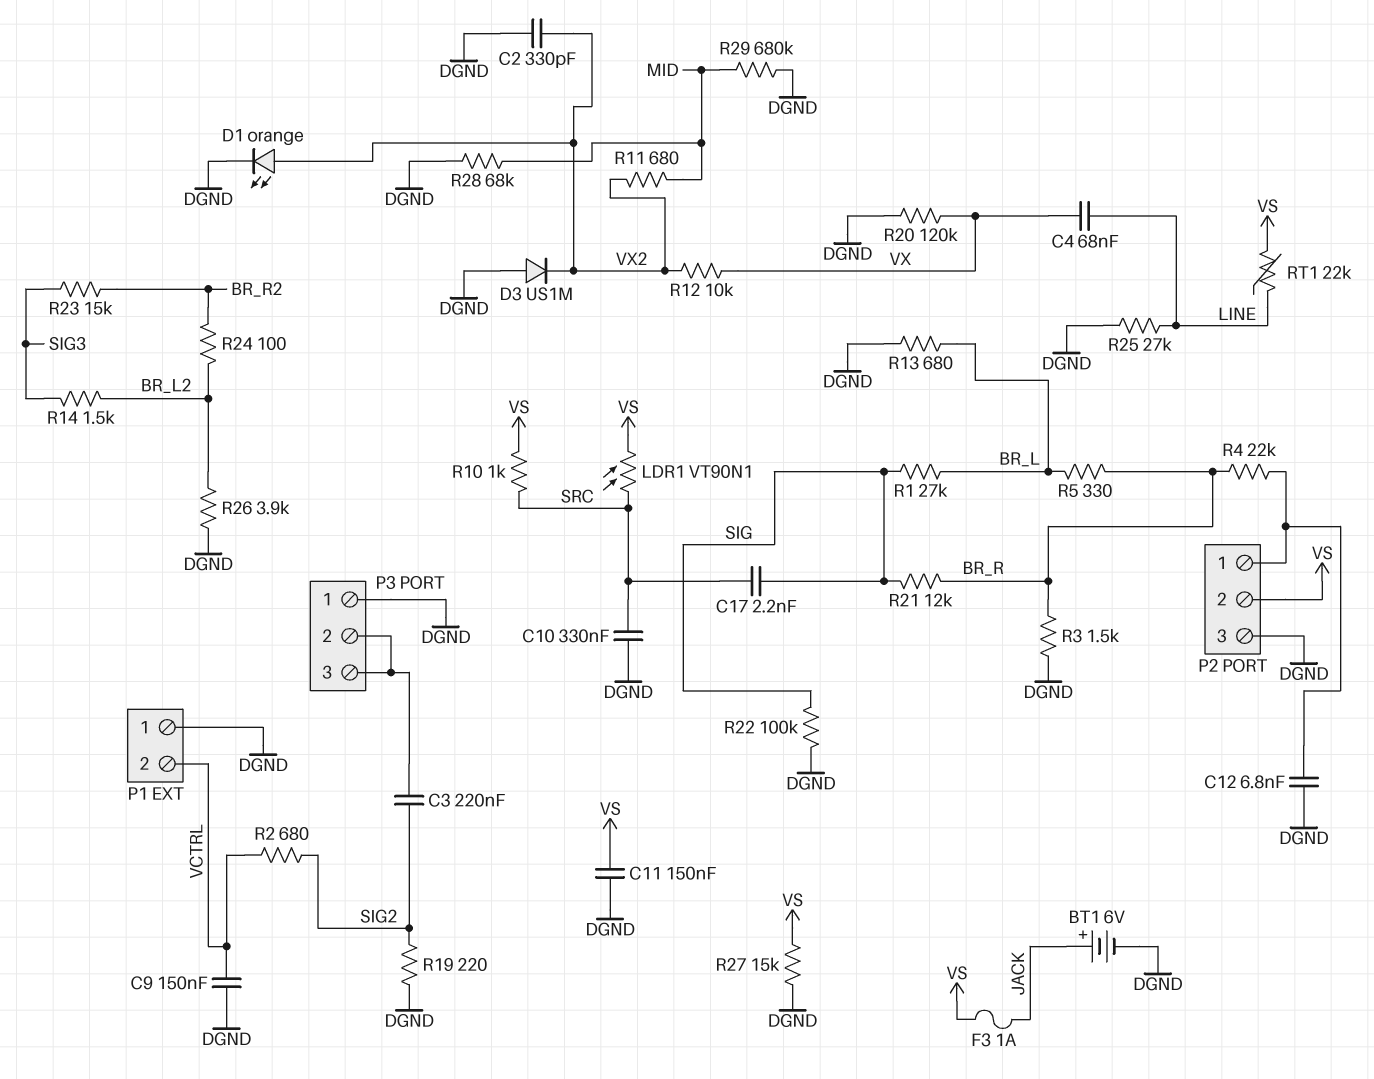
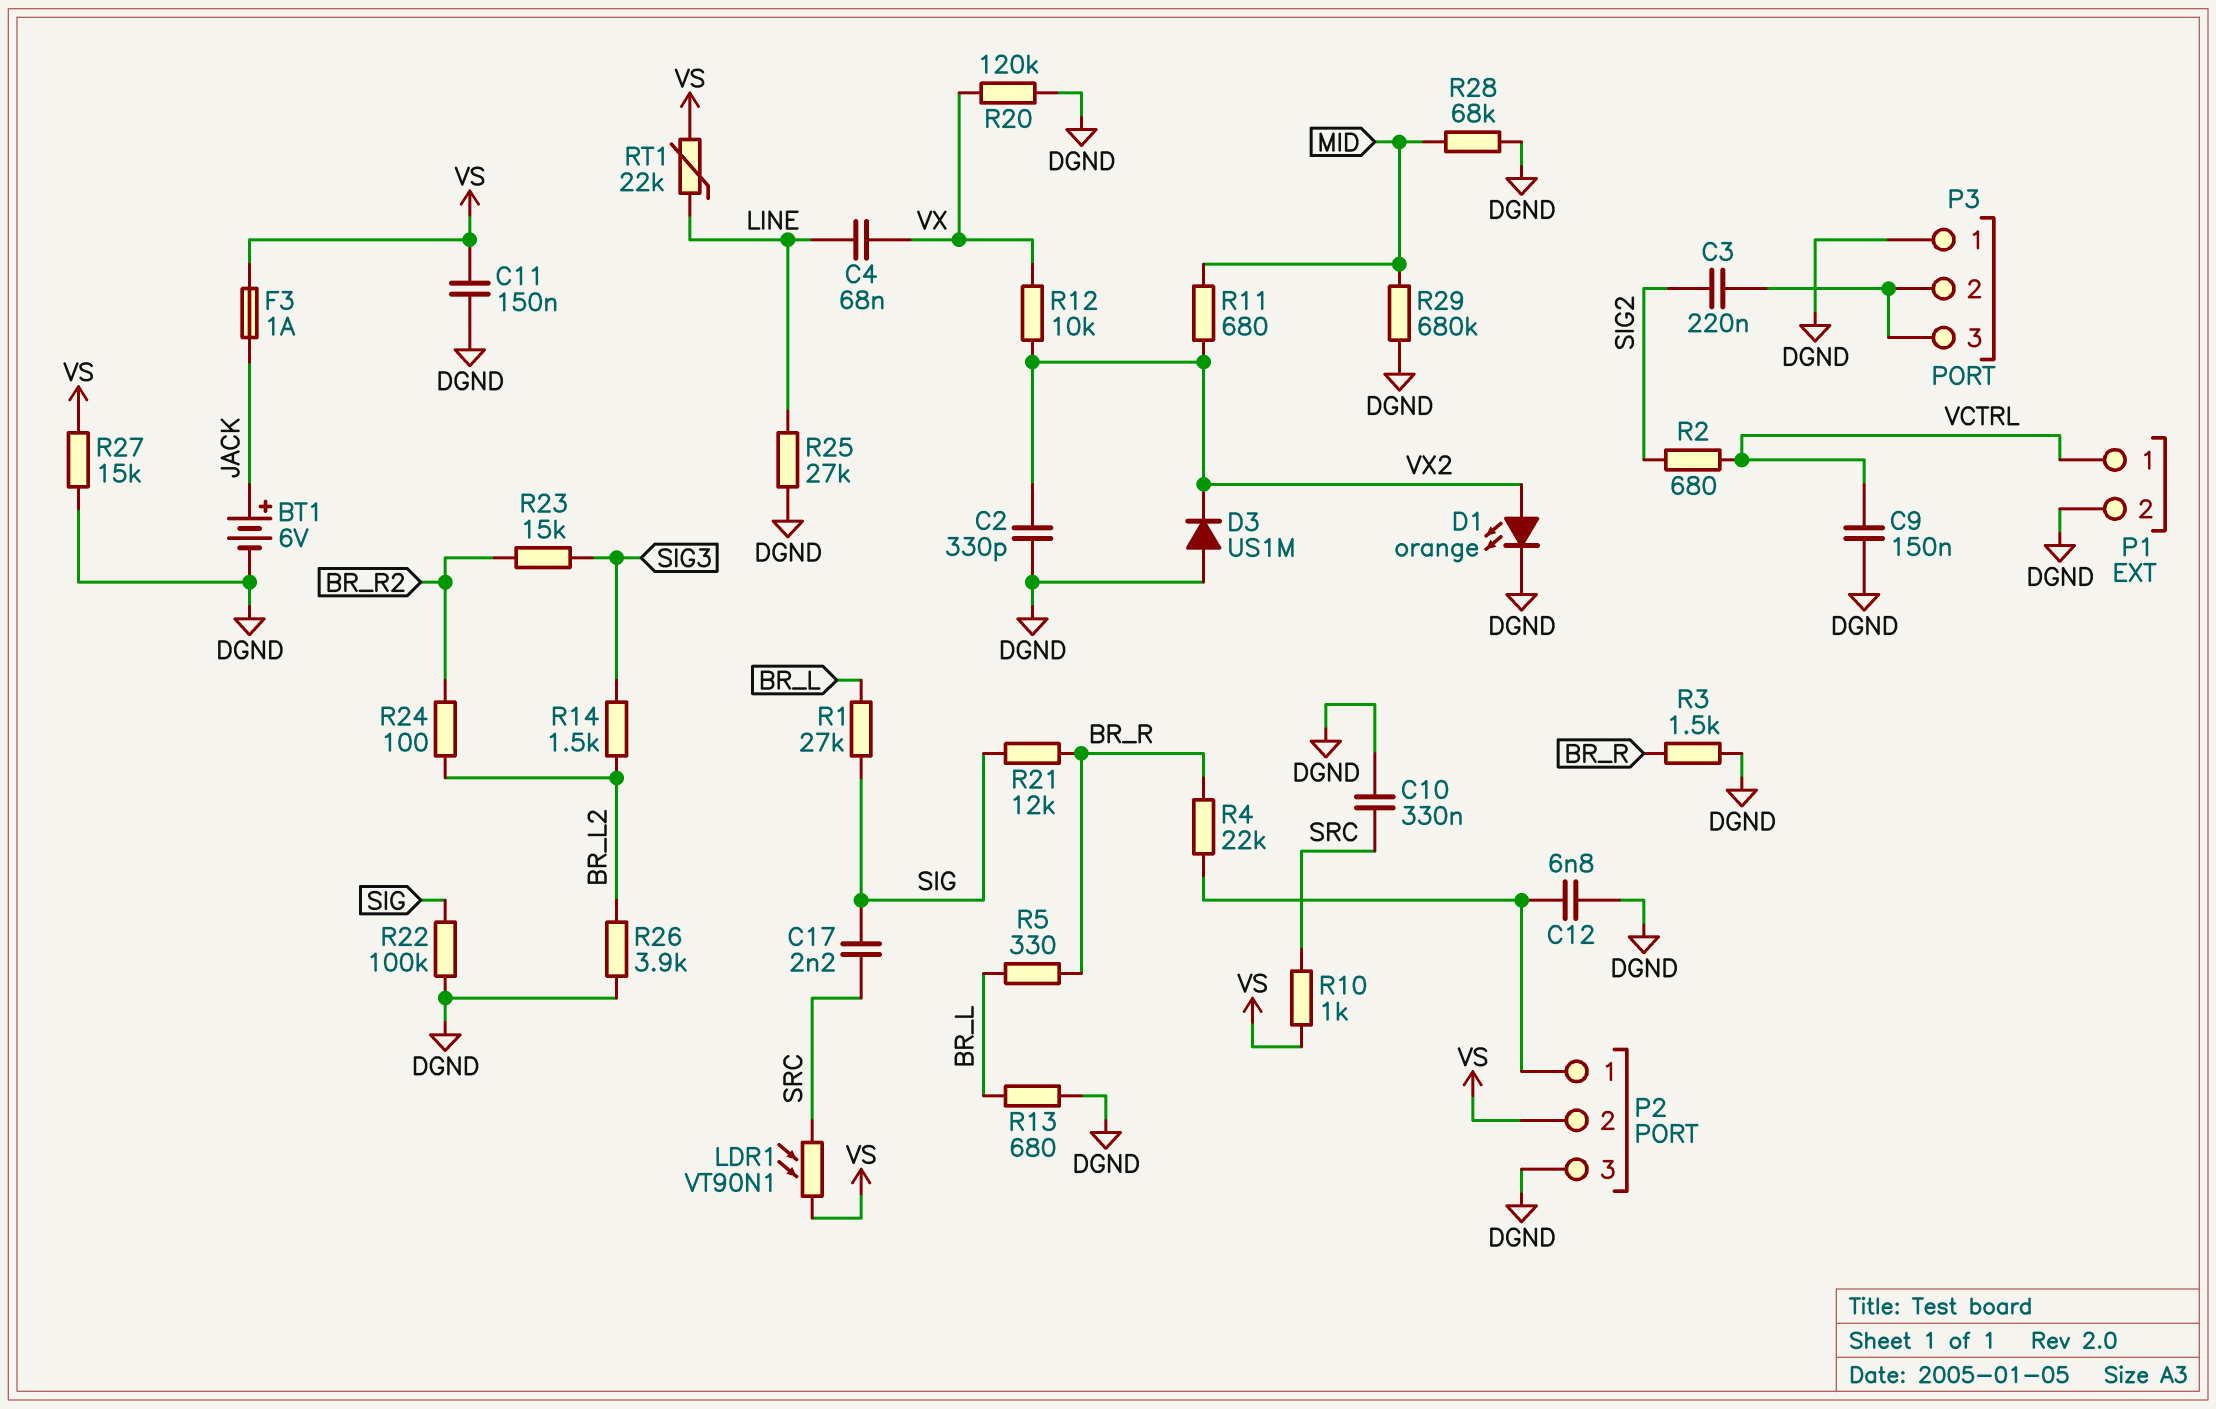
P1 pin 1: DGND -> VCTRL
P1 pin 2: VCTRL -> DGND
R19: 220 (DGND, SIG2) -> none

